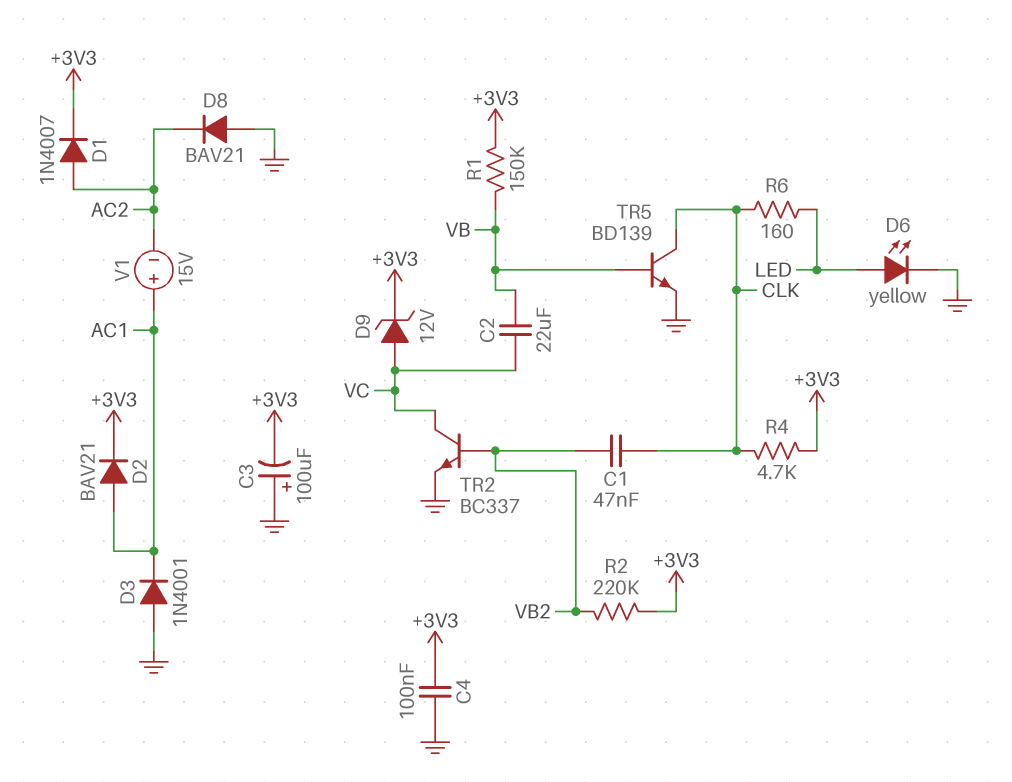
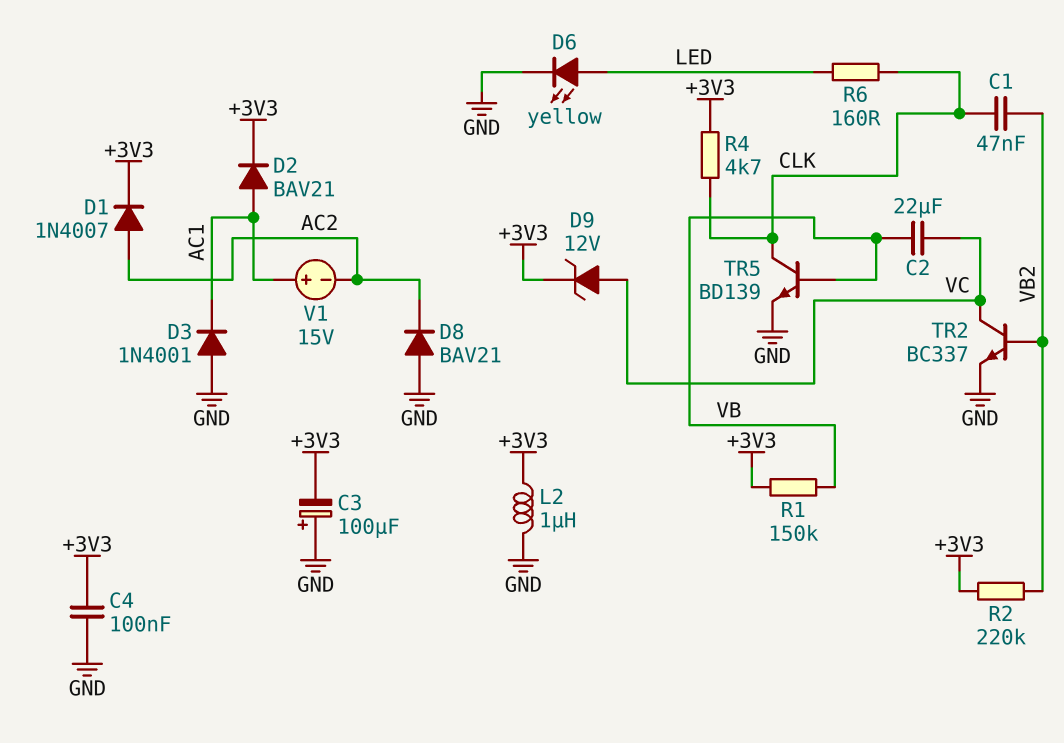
L2: none -> 1uH (+3V3, GND)

